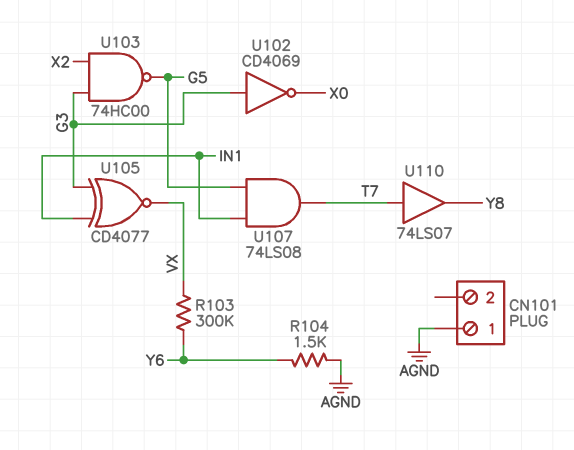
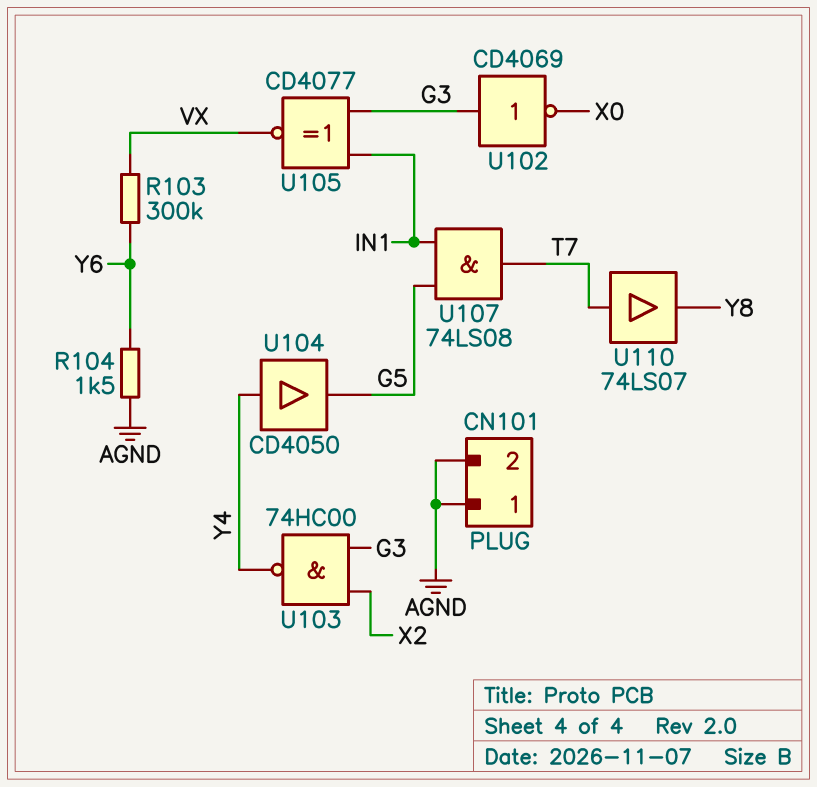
CN101 pin 2: none -> AGND
U103: NAND 74HC00 (in G3, in X2, out G5) -> NAND 74HC00 (in G3, in X2, out Y4)
U104: none -> buffer CD4050 (in Y4, out G5)

